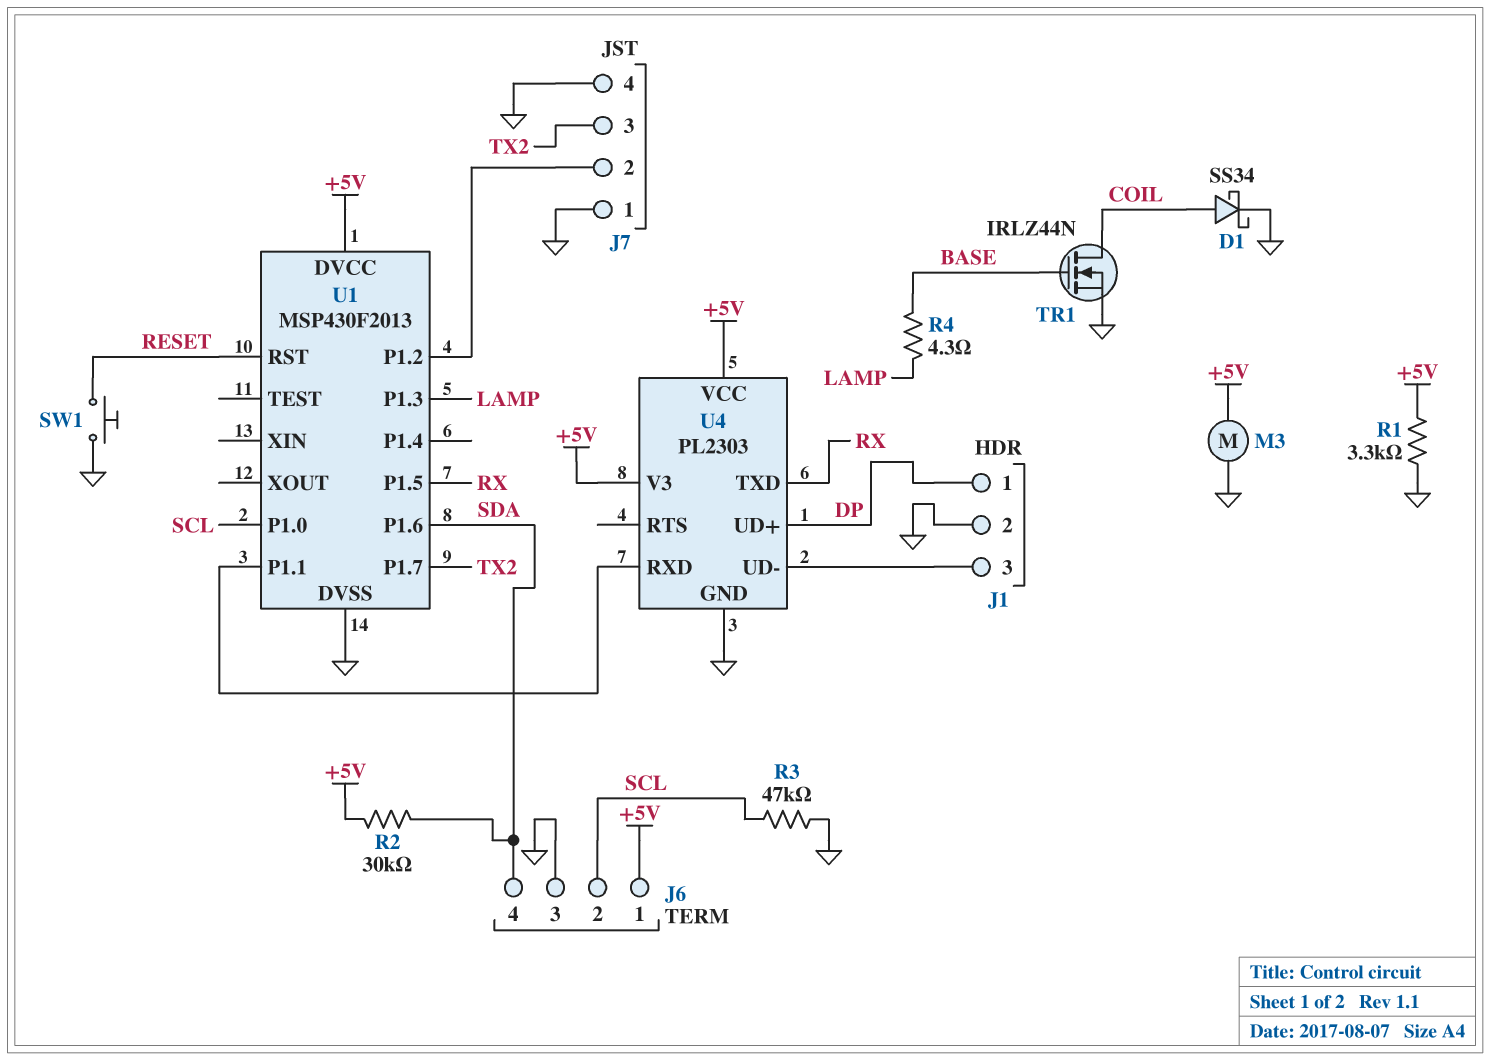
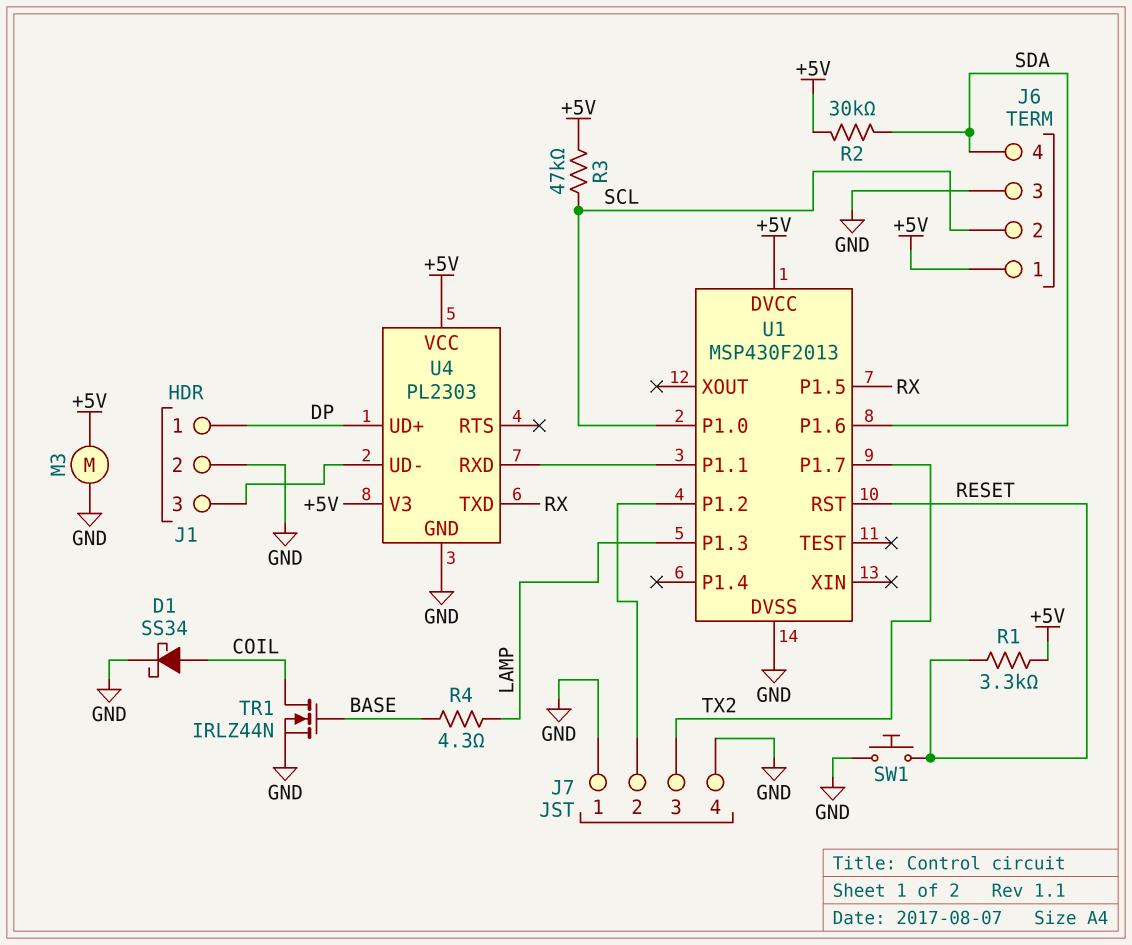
R1: 3.3k (+5V, GND) -> 3.3k (+5V, RESET)
R3: 47k (GND, SCL) -> 47k (+5V, SCL)

